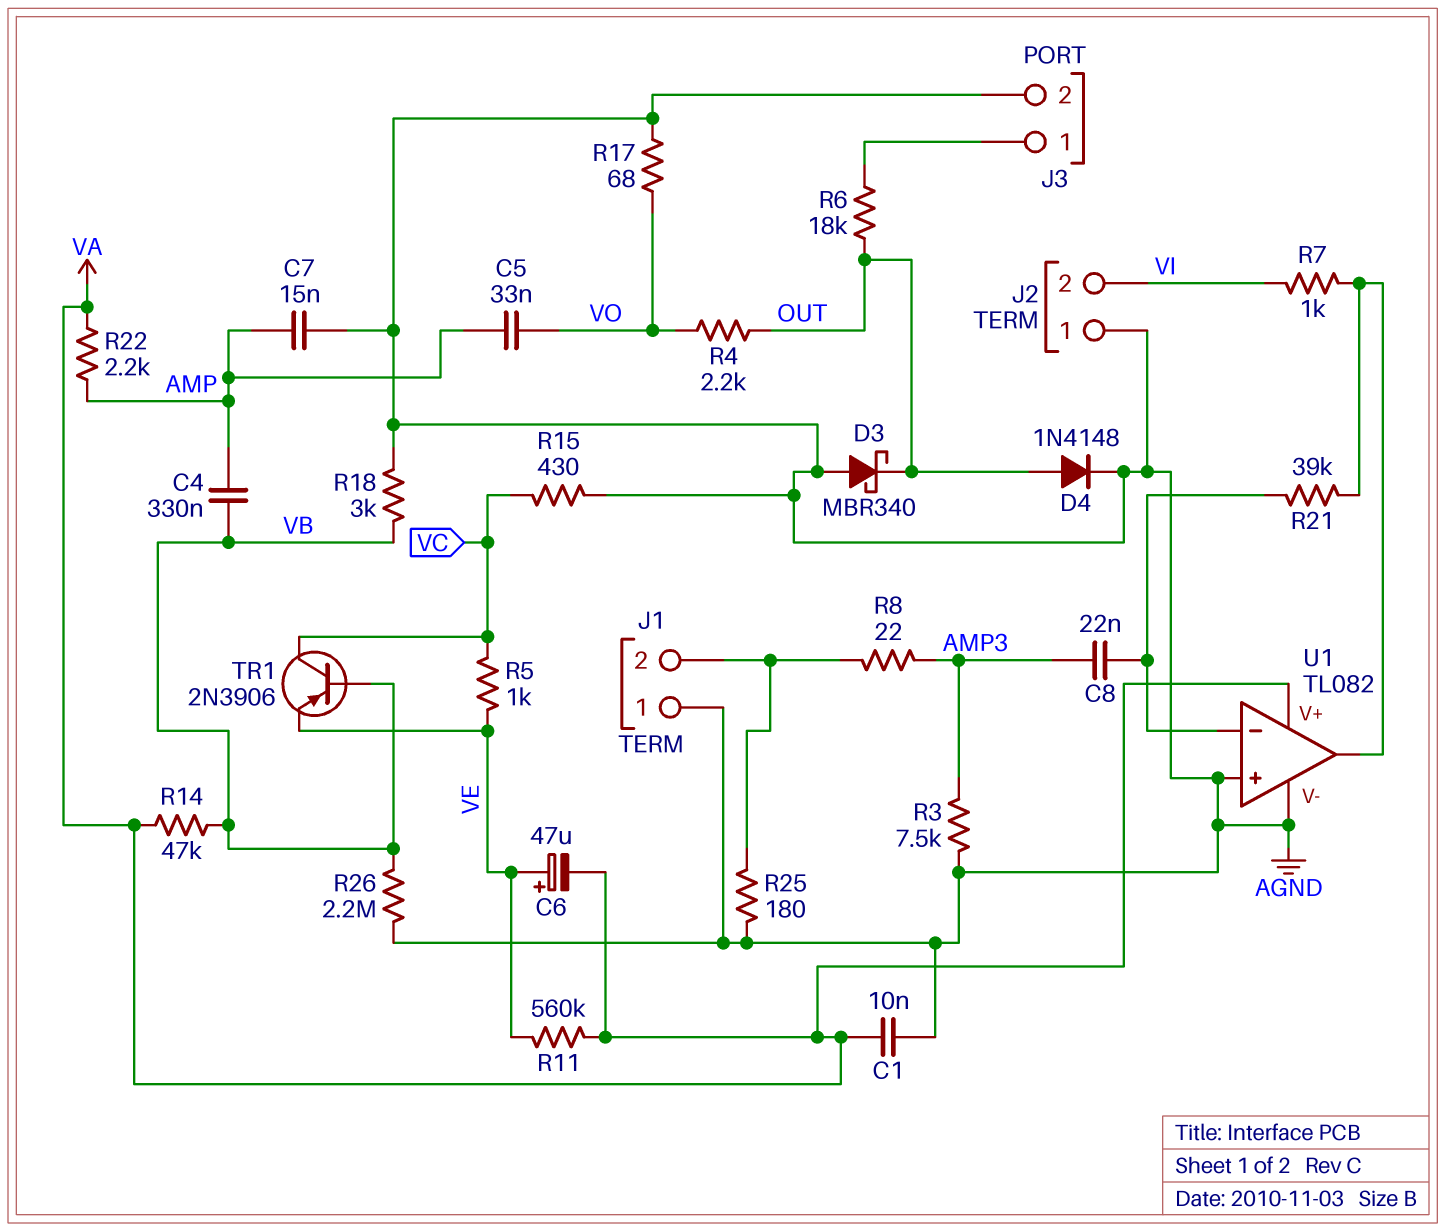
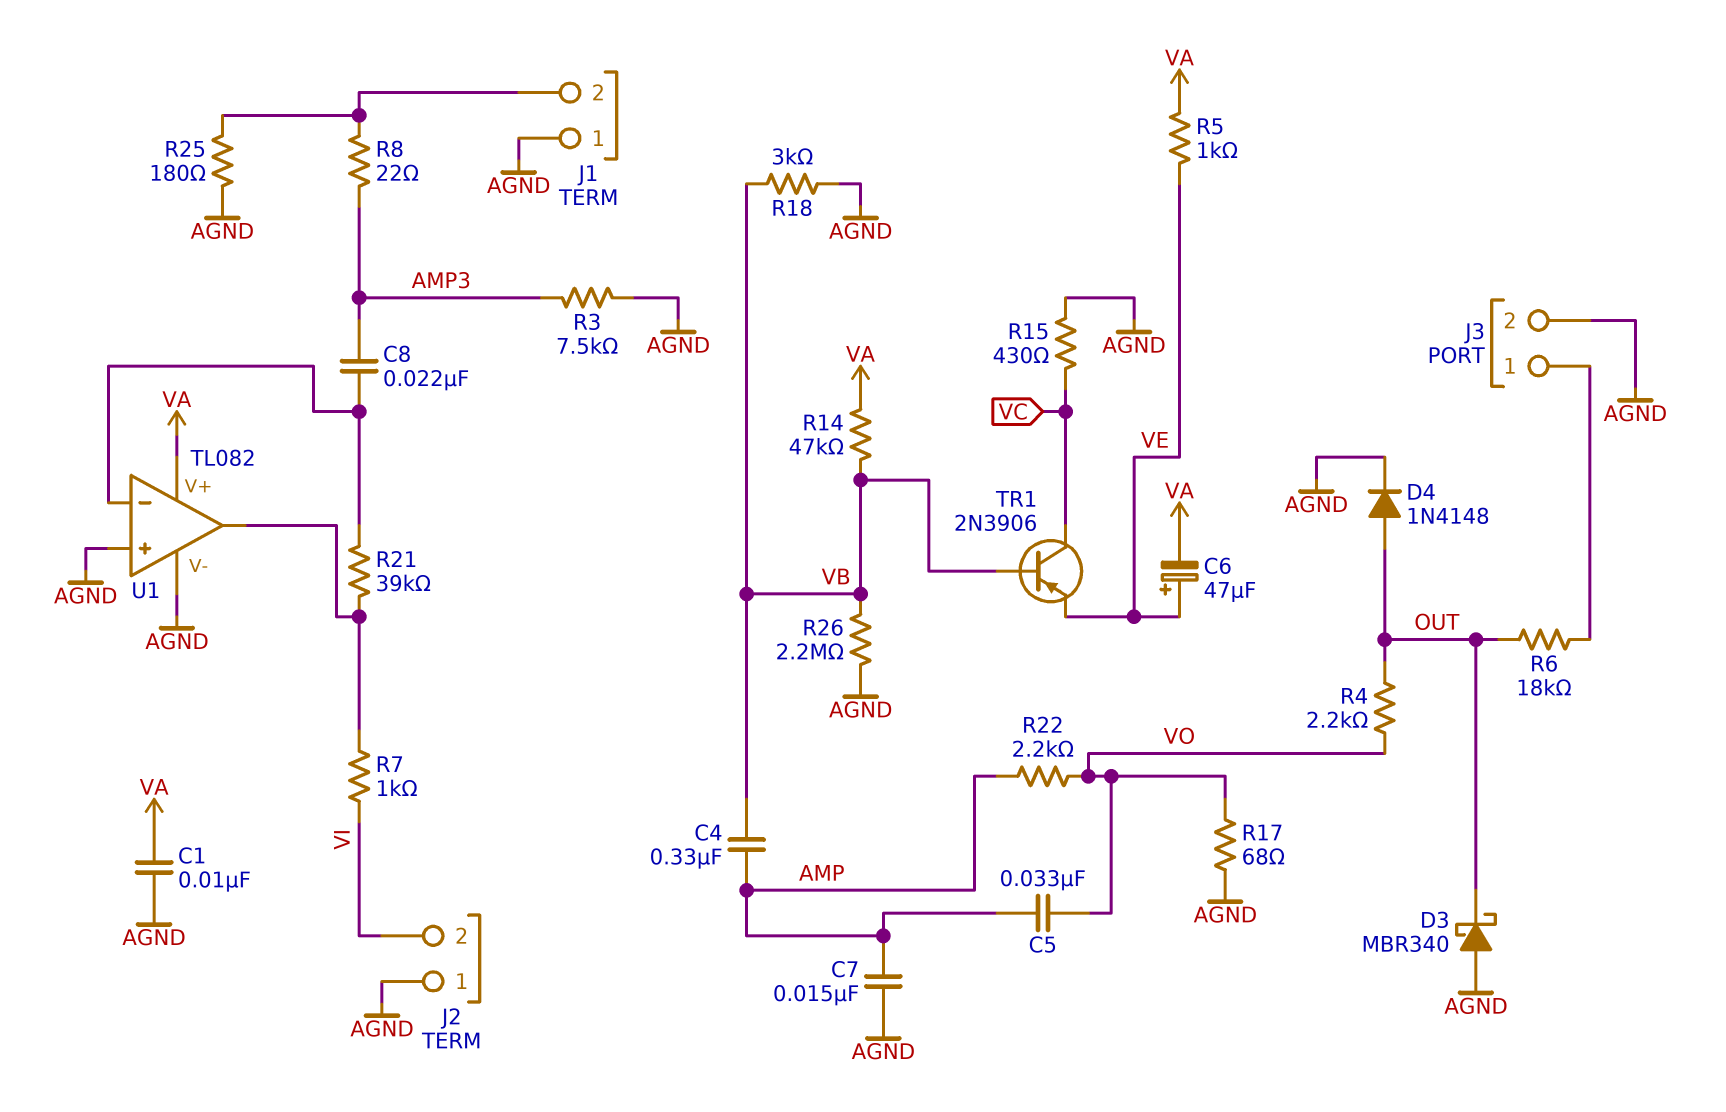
R5: 1k (VC, VE) -> 1k (VA, VE)
R11: 560k (VA, VE) -> none
R22: 2.2k (AMP, VA) -> 2.2k (AMP, VO)

